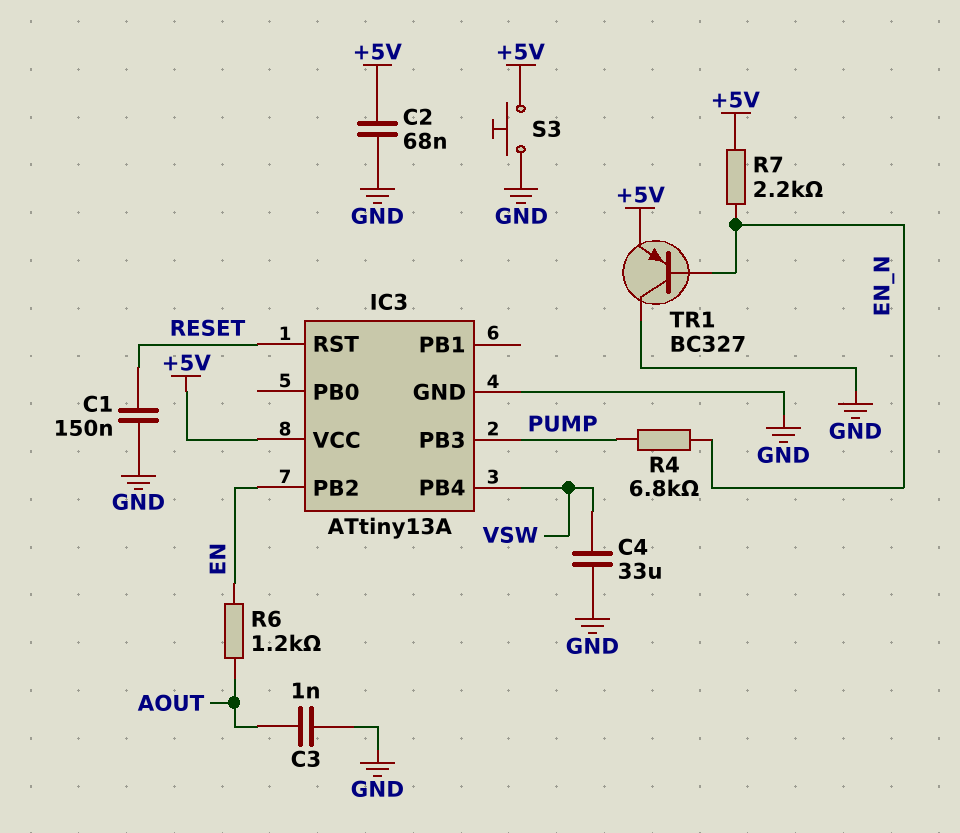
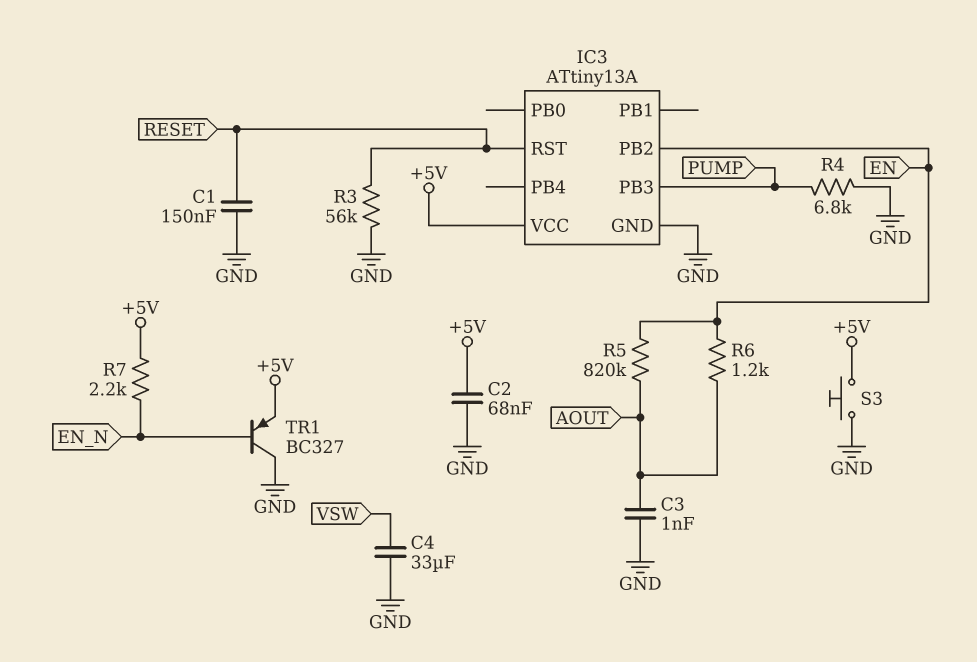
IC3 pin PB4: VSW -> none
R3: none -> 56k (GND, RESET)
R4: 6.8k (EN_N, PUMP) -> 6.8k (GND, PUMP)
R5: none -> 820k (AOUT, EN)

